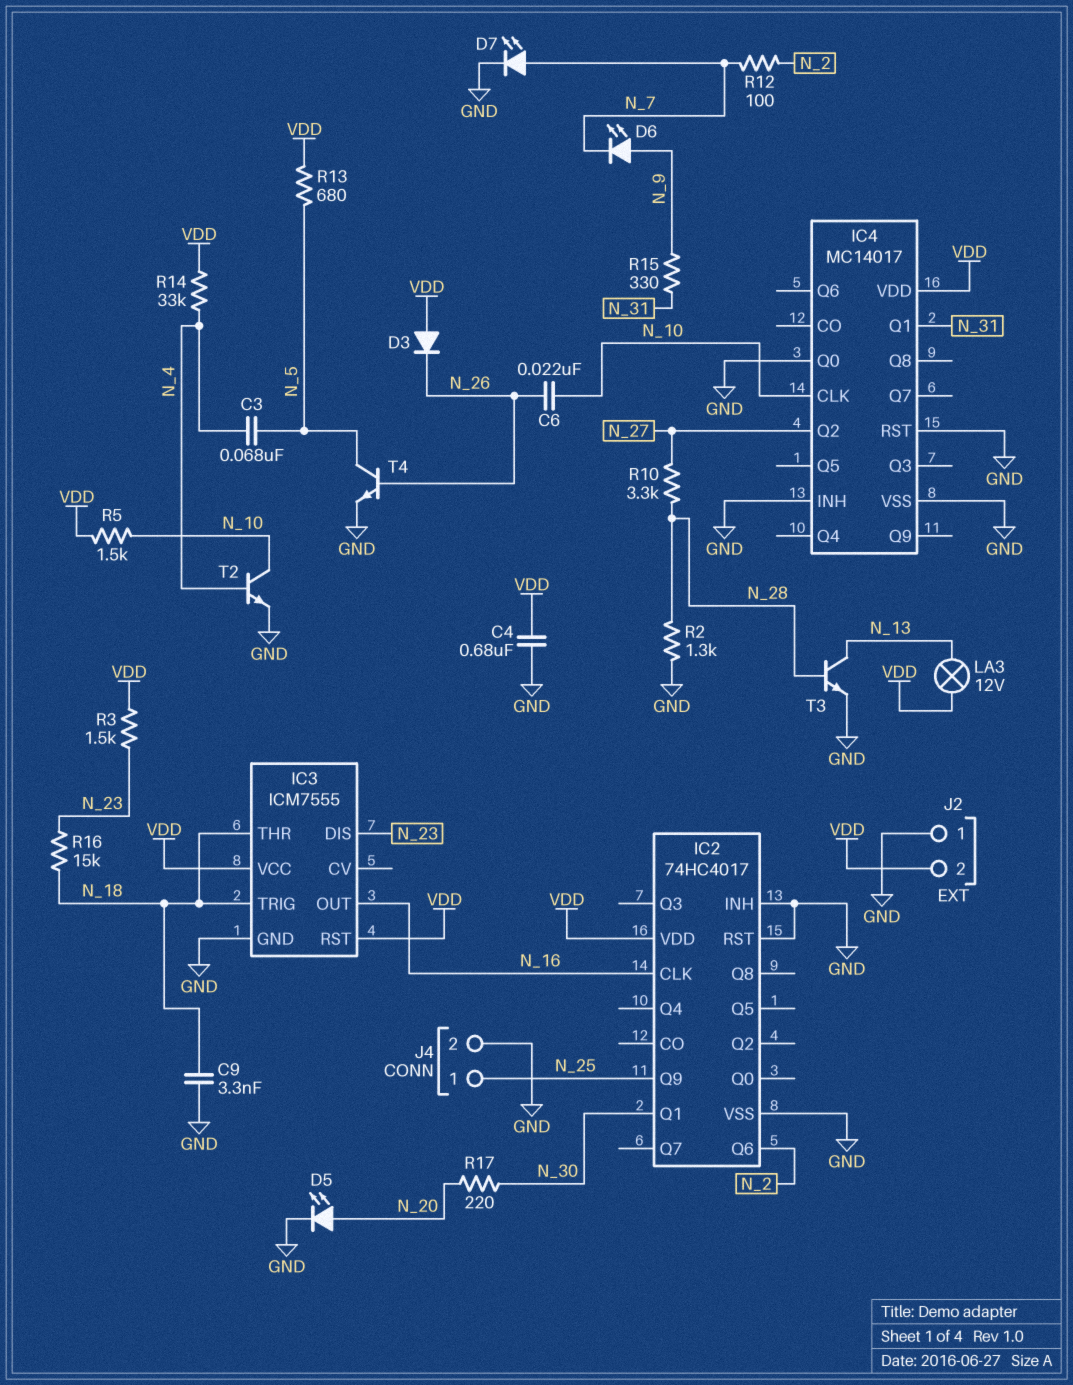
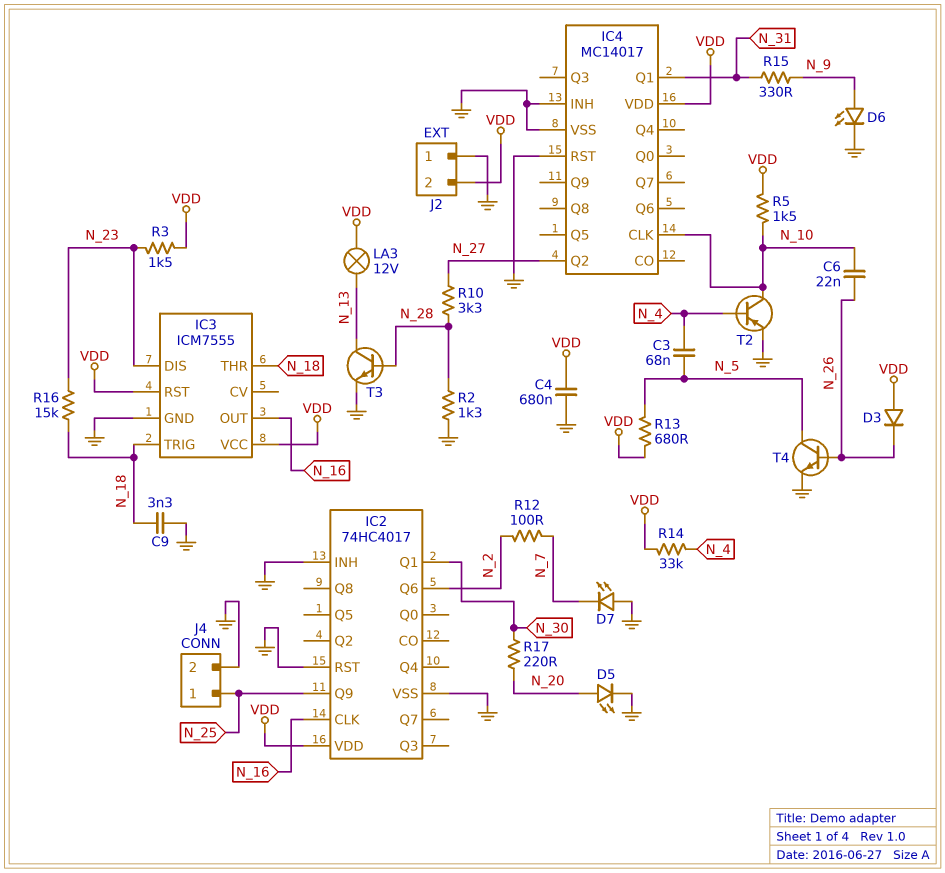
D6: LED (A N_9, K N_7) -> LED (A N_9, K GND)
D7: LED (A N_7, K GND) -> LED (A GND, K N_7)
IC4 pin Q0: GND -> none
T2: NPN (B N_4, C N_10, E GND) -> PNP (B N_4, C N_10, E GND)

